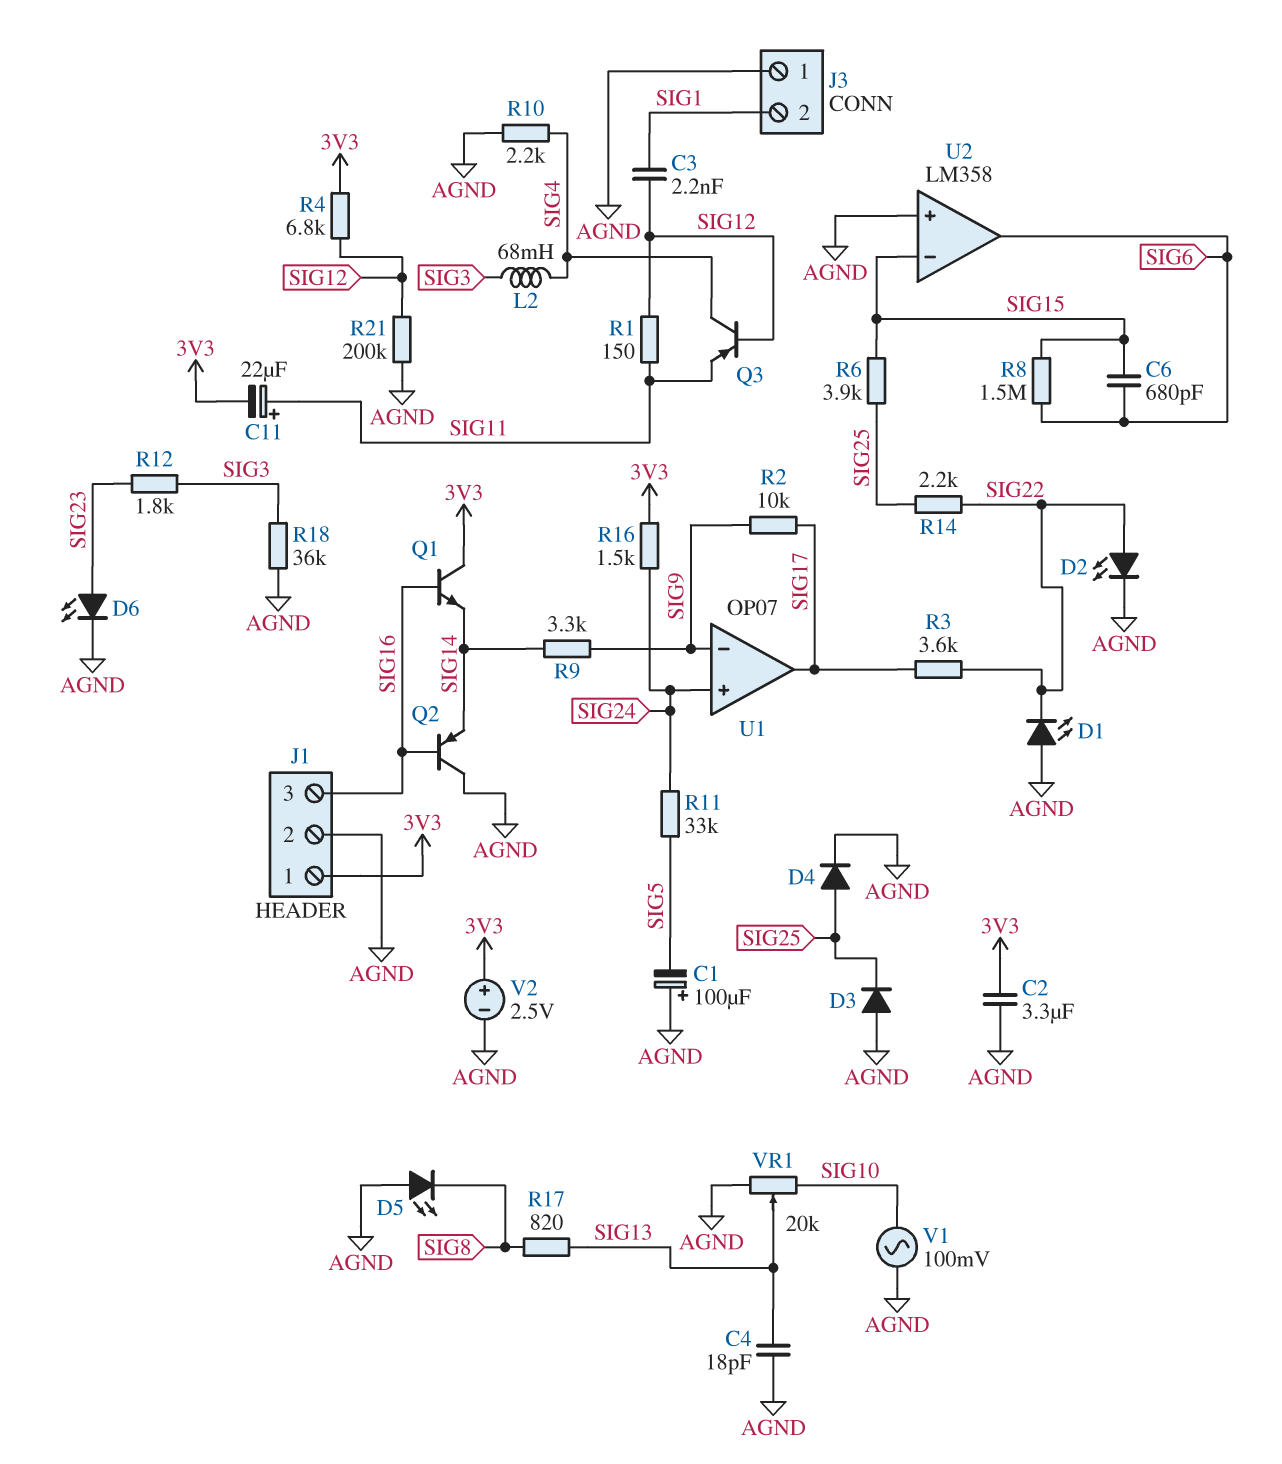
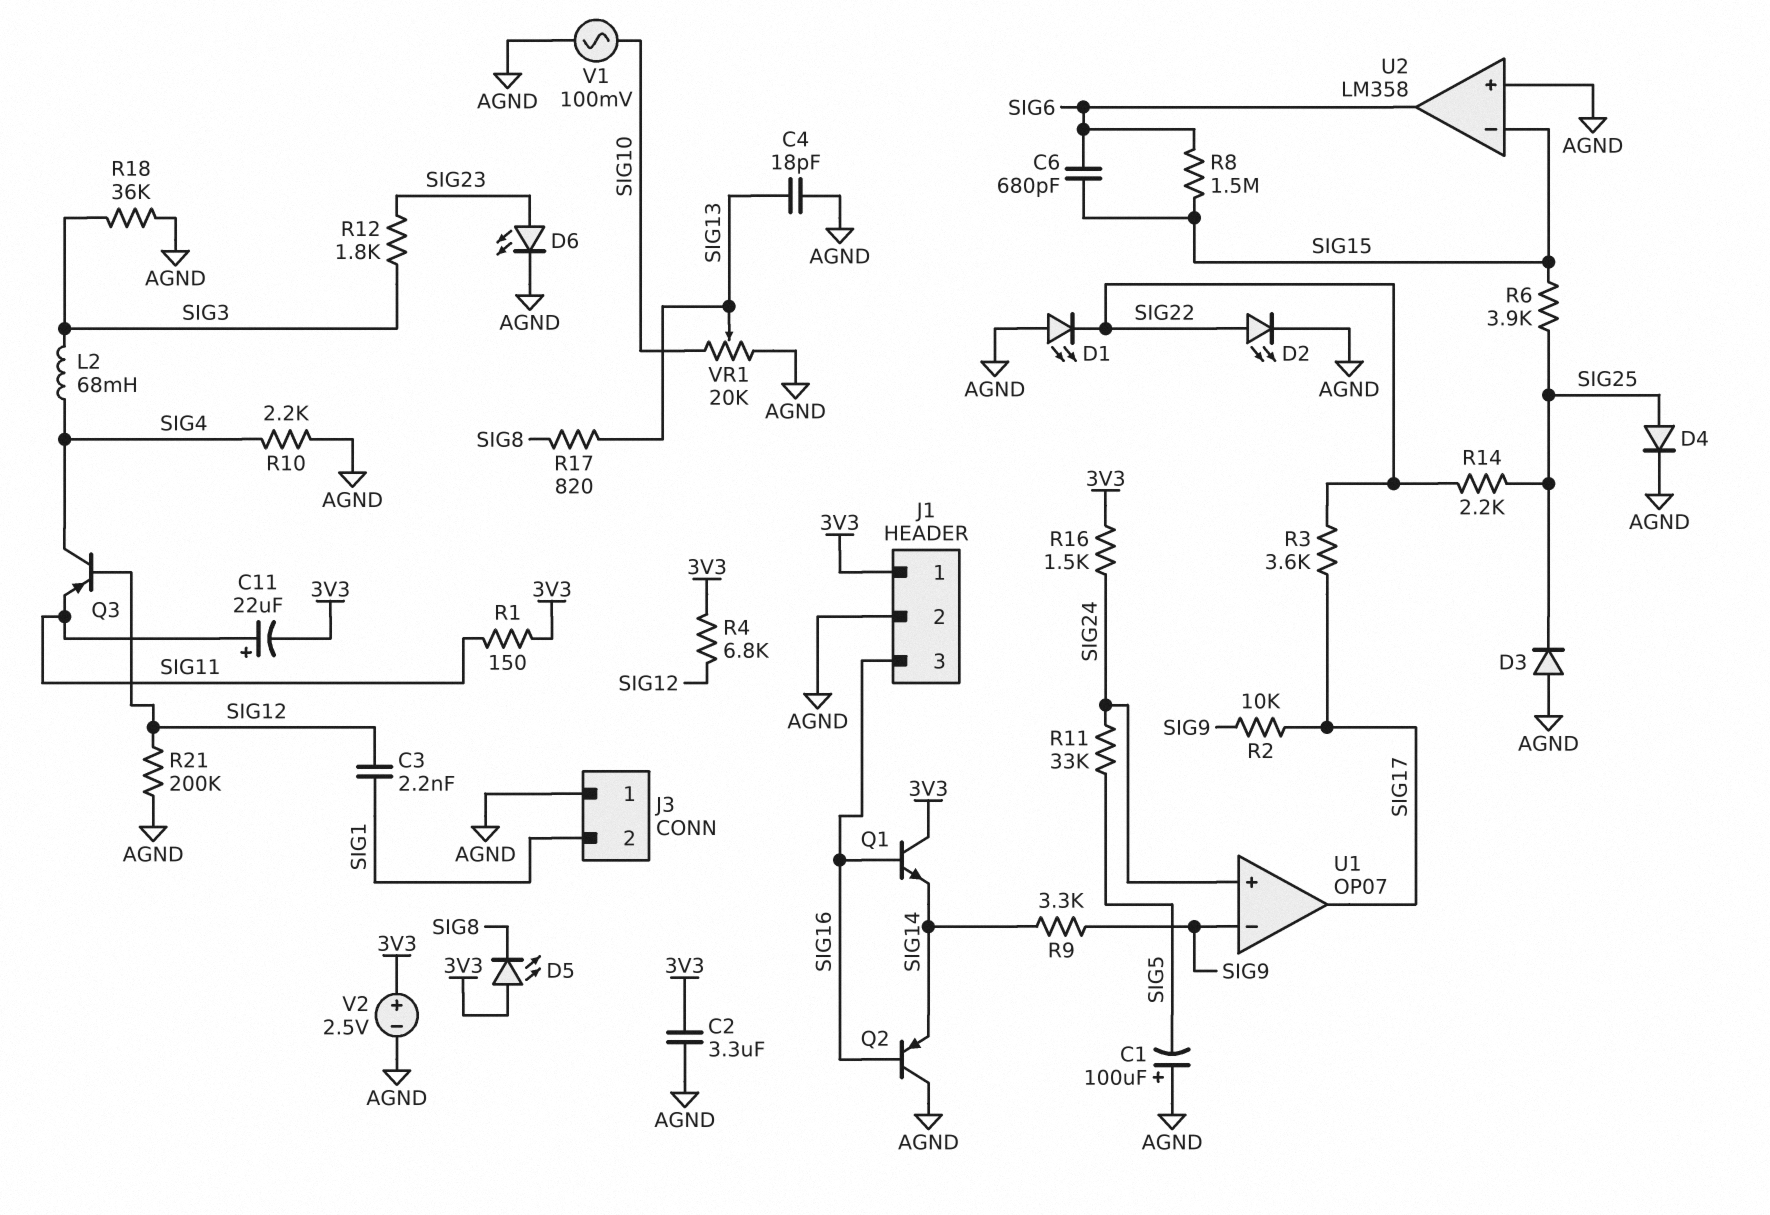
D5: LED (A AGND, K SIG8) -> LED (A 3V3, K SIG8)
R1: 150 (SIG11, SIG12) -> 150 (3V3, SIG11)

